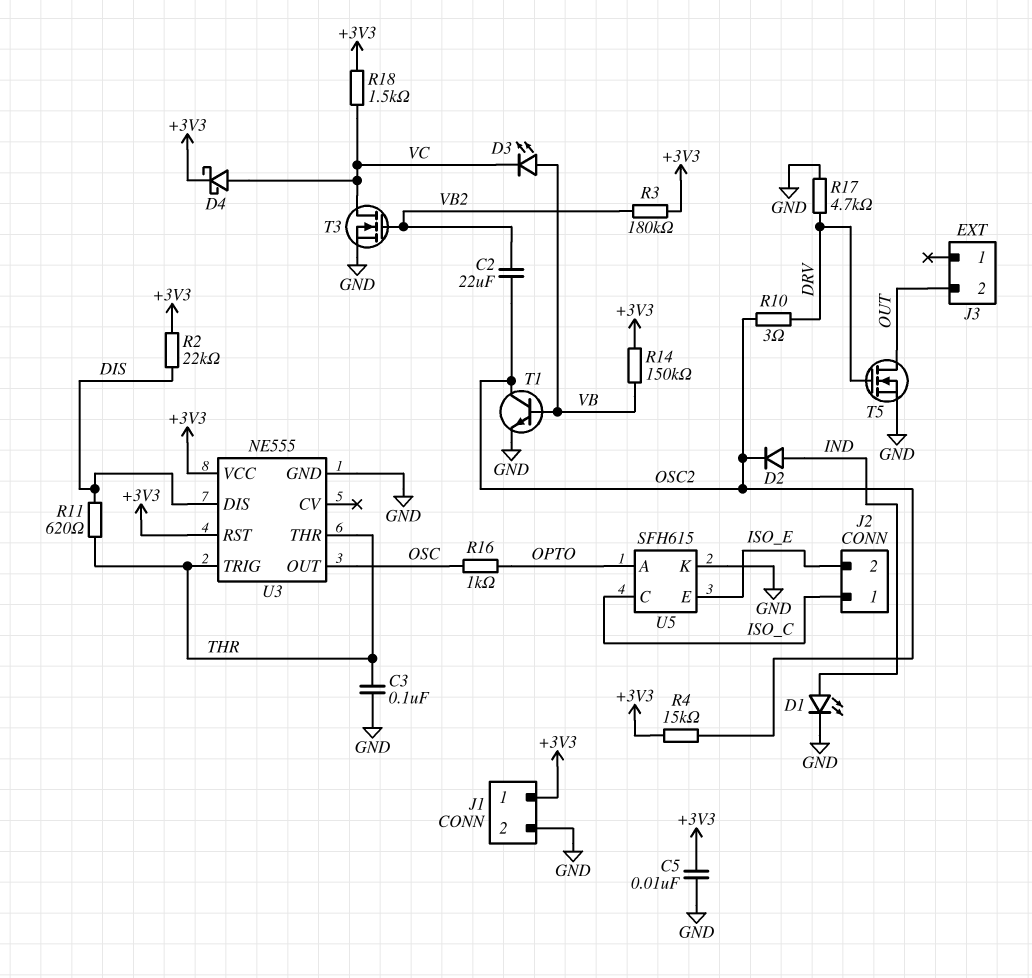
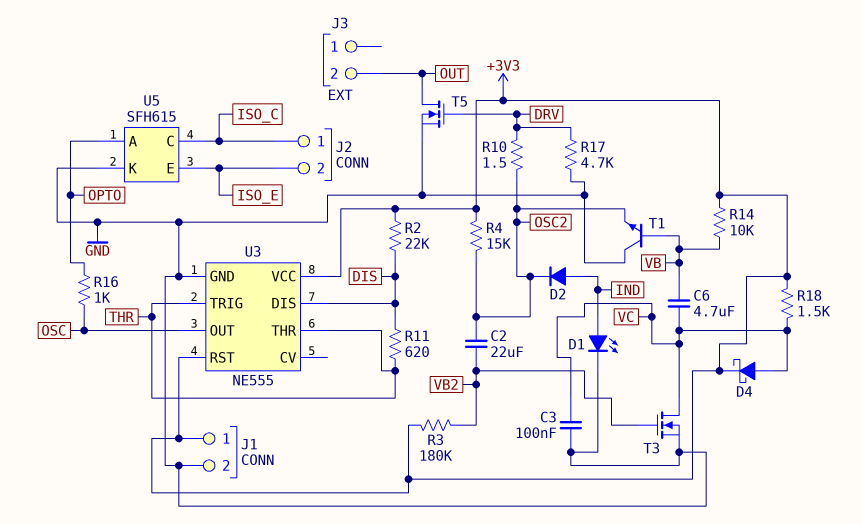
C3: 100nF (GND, THR) -> 100nF (GND, VC)
C5: 10nF (+3V3, GND) -> none
C6: none -> 4.7uF (VB, VC)
D3: LED (A VB, K VC) -> none
R10: 3 (DRV, OSC2) -> 1.5 (DRV, OSC2)
R14: 150k (+3V3, VB) -> 10k (+3V3, VB)
T1: NPN (B VB, C OSC2, E GND) -> NPN (B VB, C GND, E OSC2)

